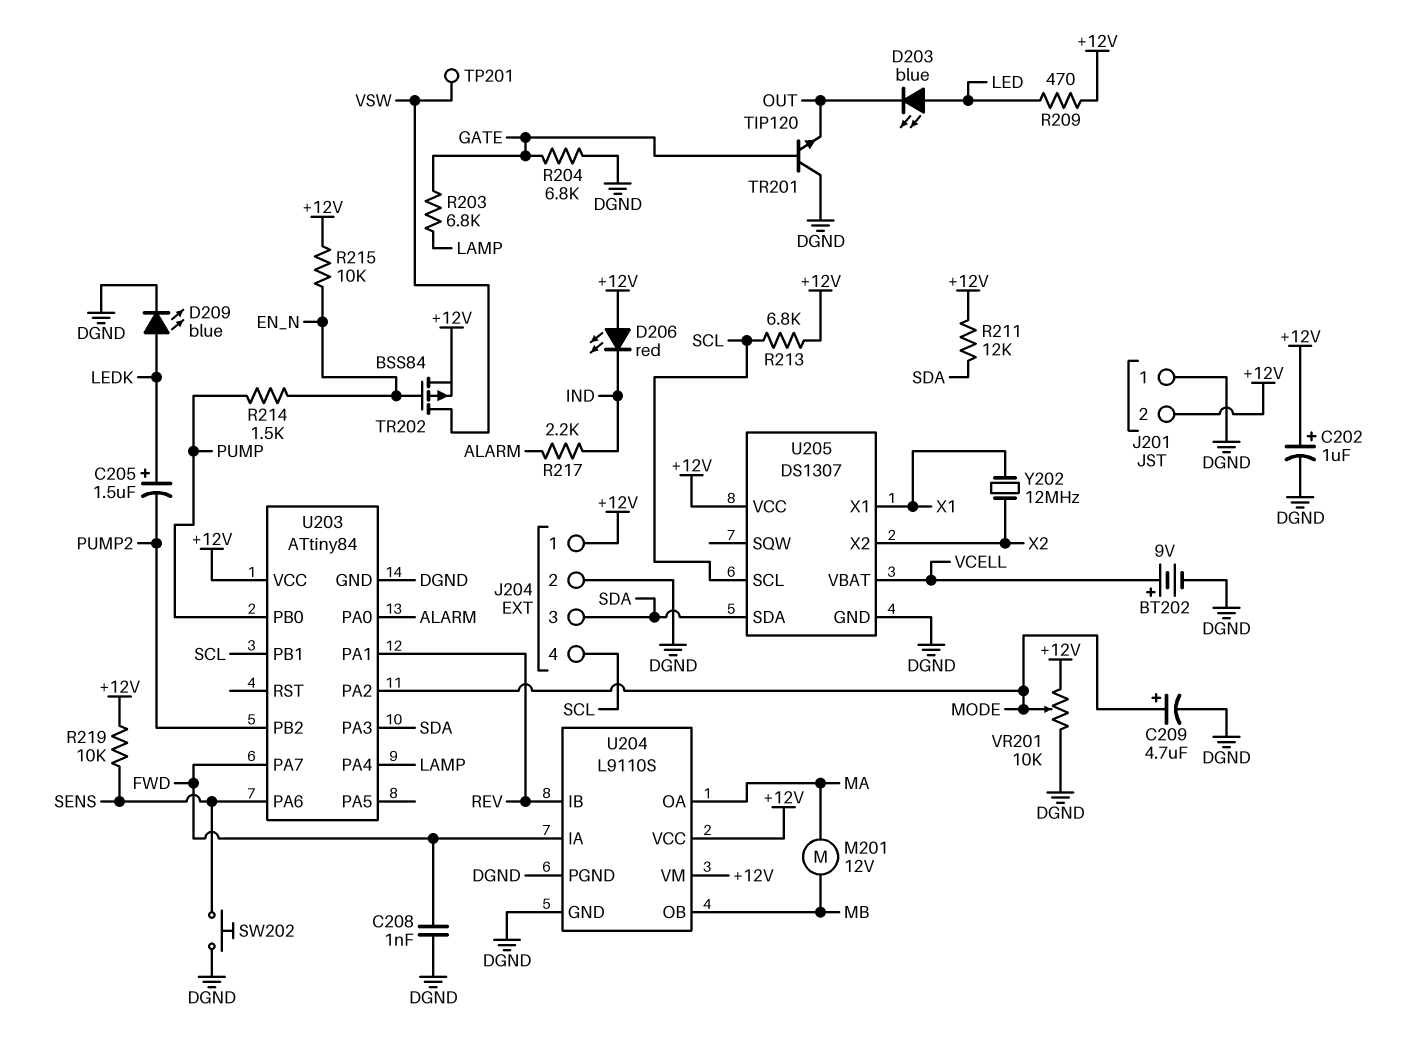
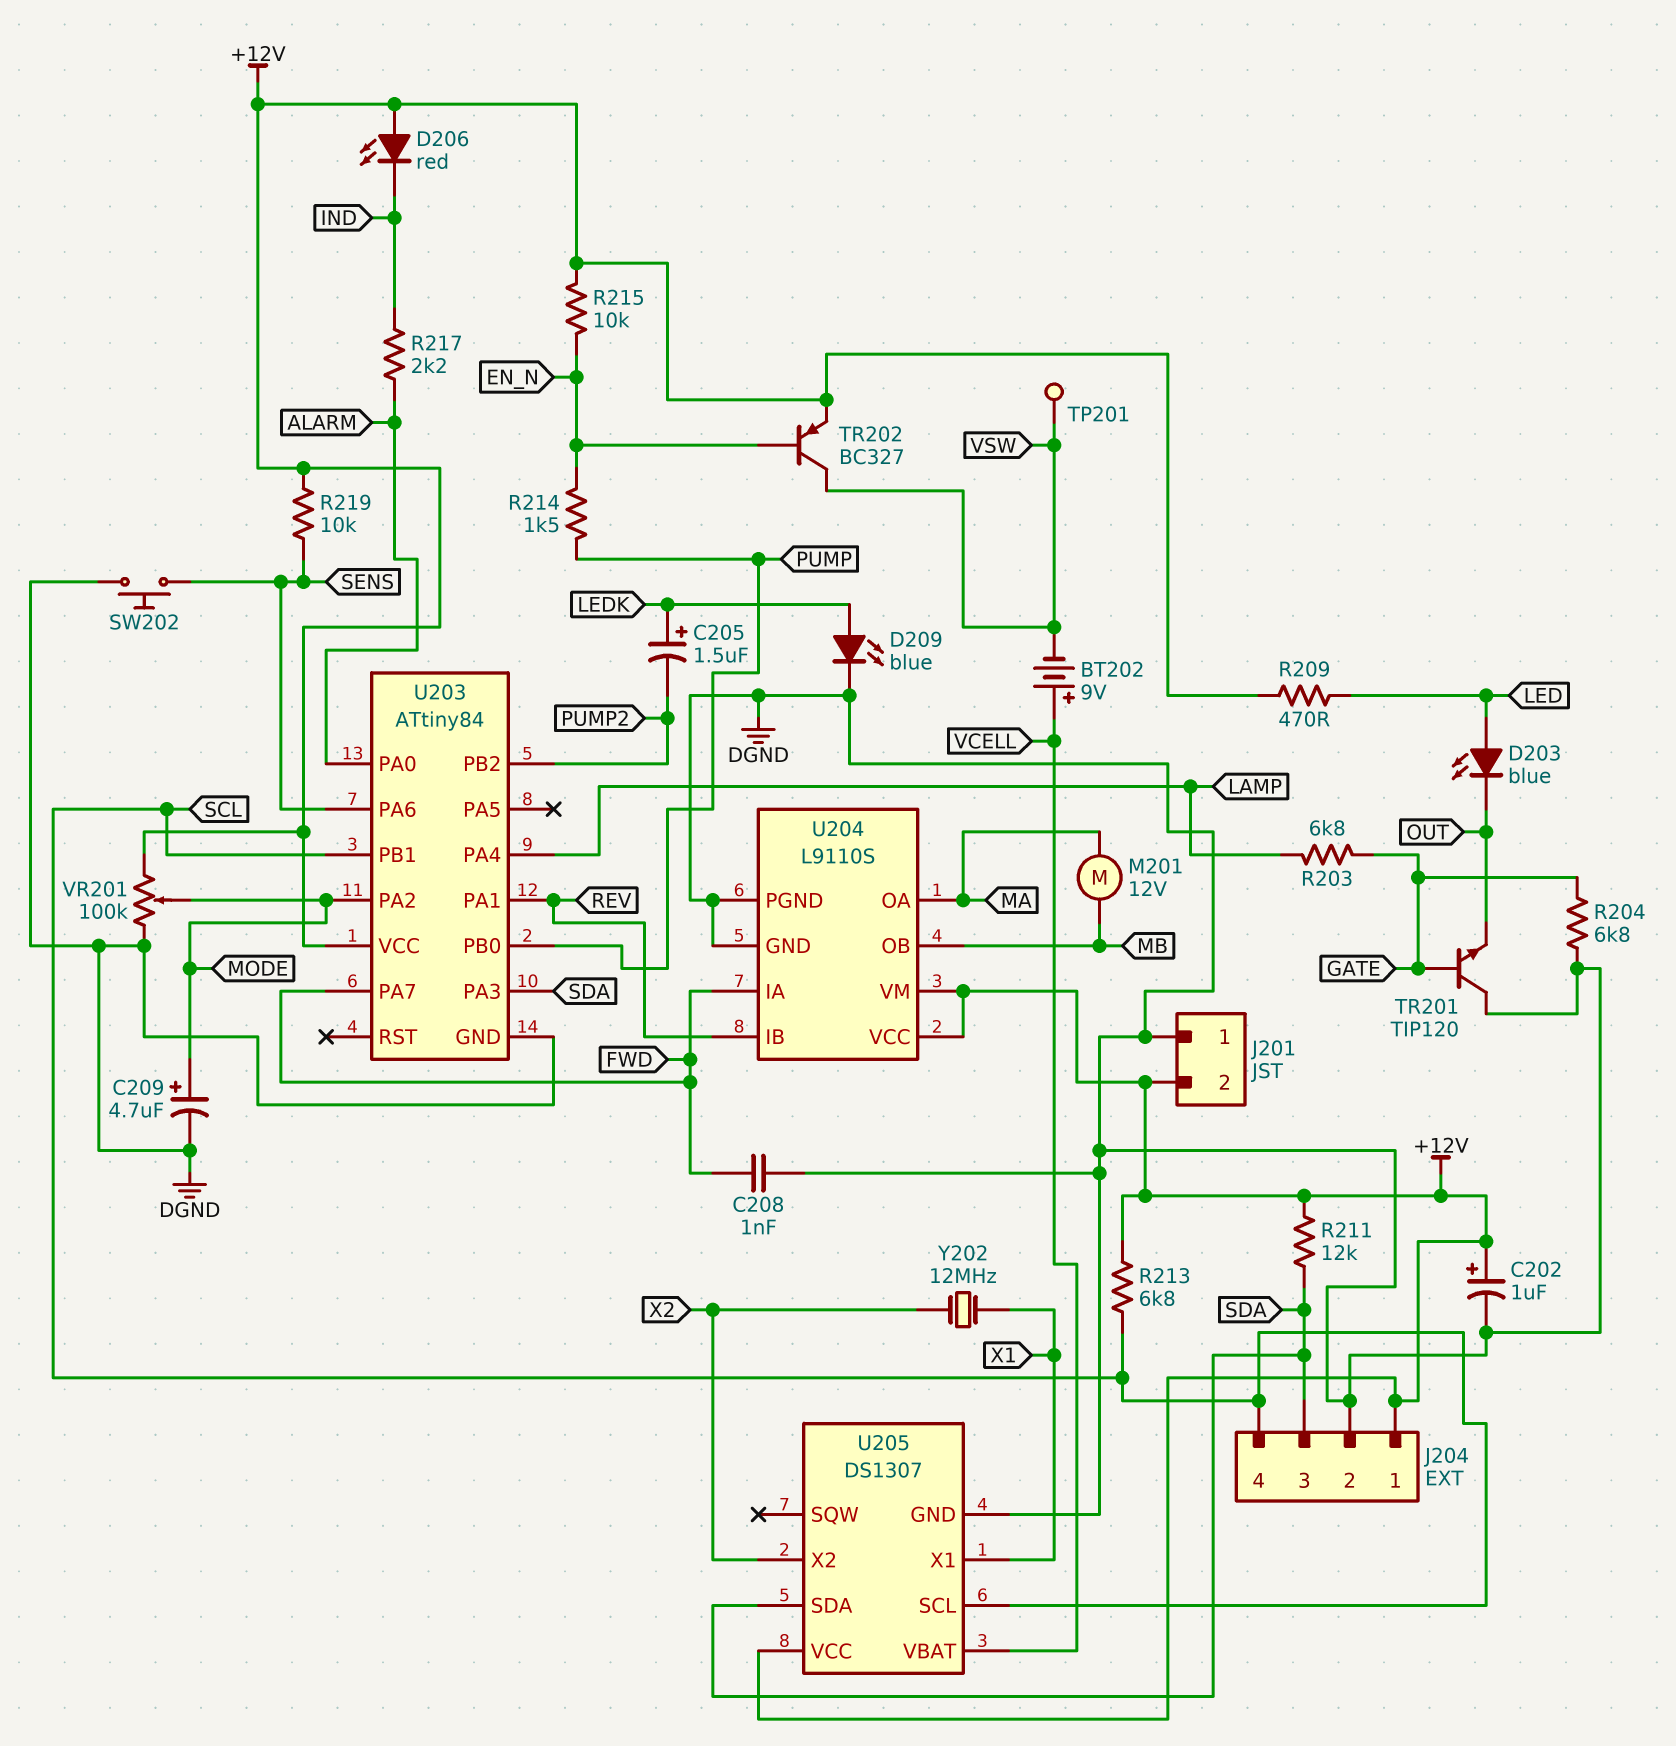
BT202: 9V (plus VCELL, minus DGND) -> 9V (plus VCELL, minus VSW)
TR202: PMOS BSS84 (G EN_N, D VSW, S +12V) -> PNP BC327 (B EN_N, C VSW, E +12V)
VR201: 10k (+12V, DGND, wiper MODE) -> 100k (+12V, DGND, wiper MODE)

